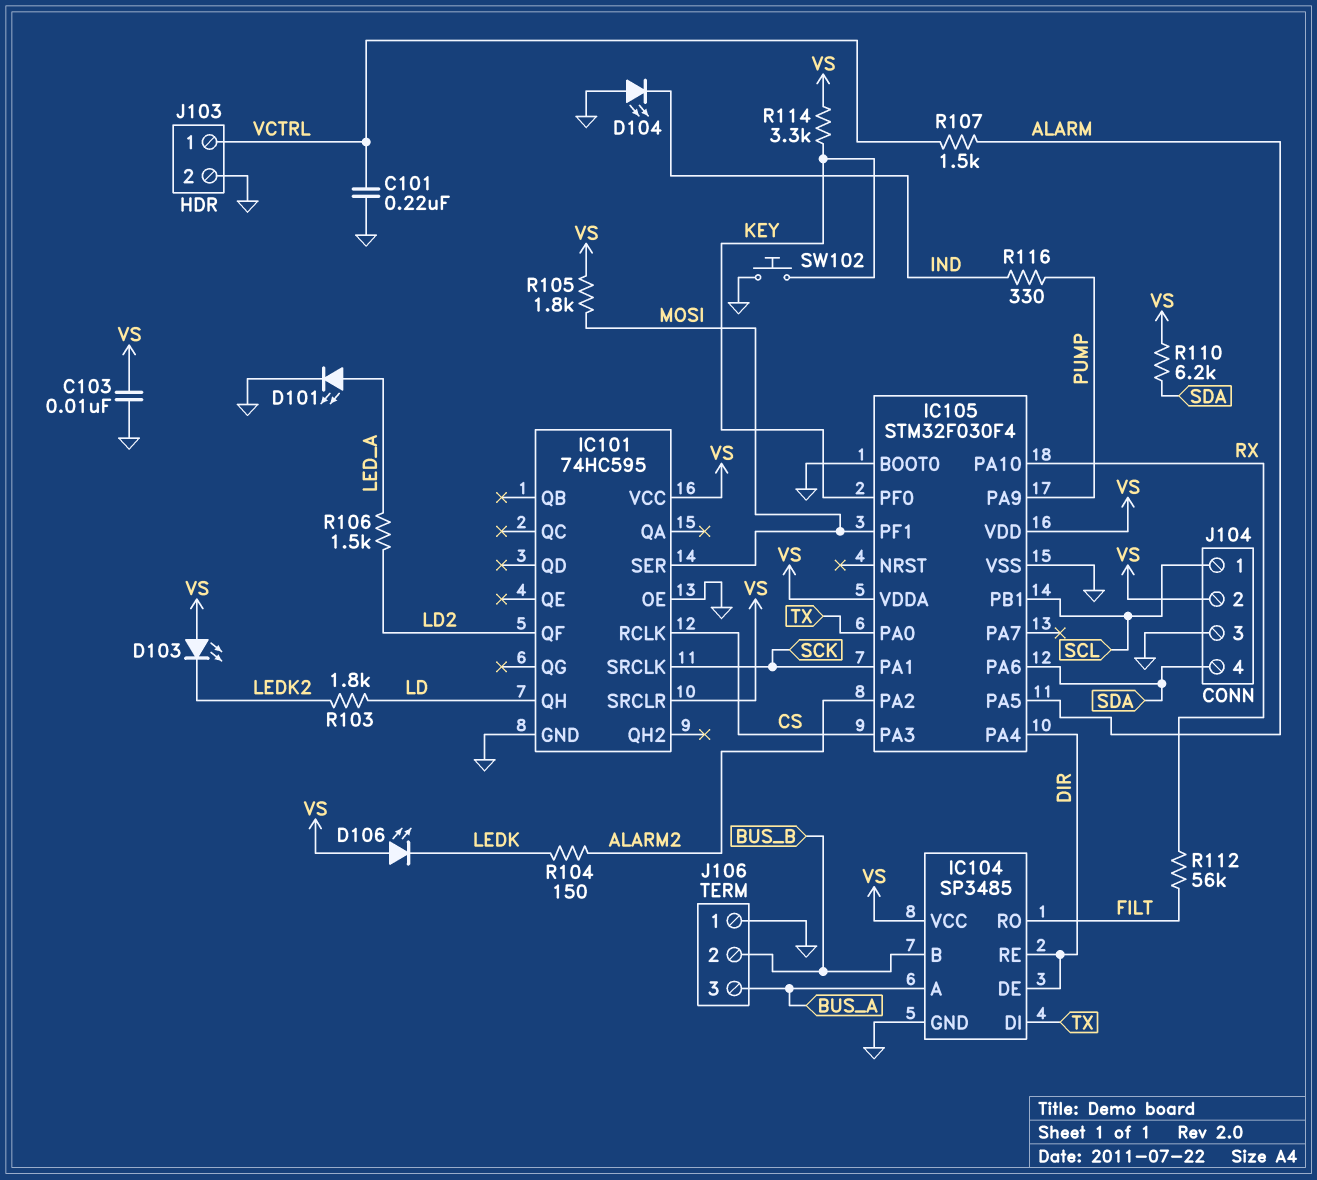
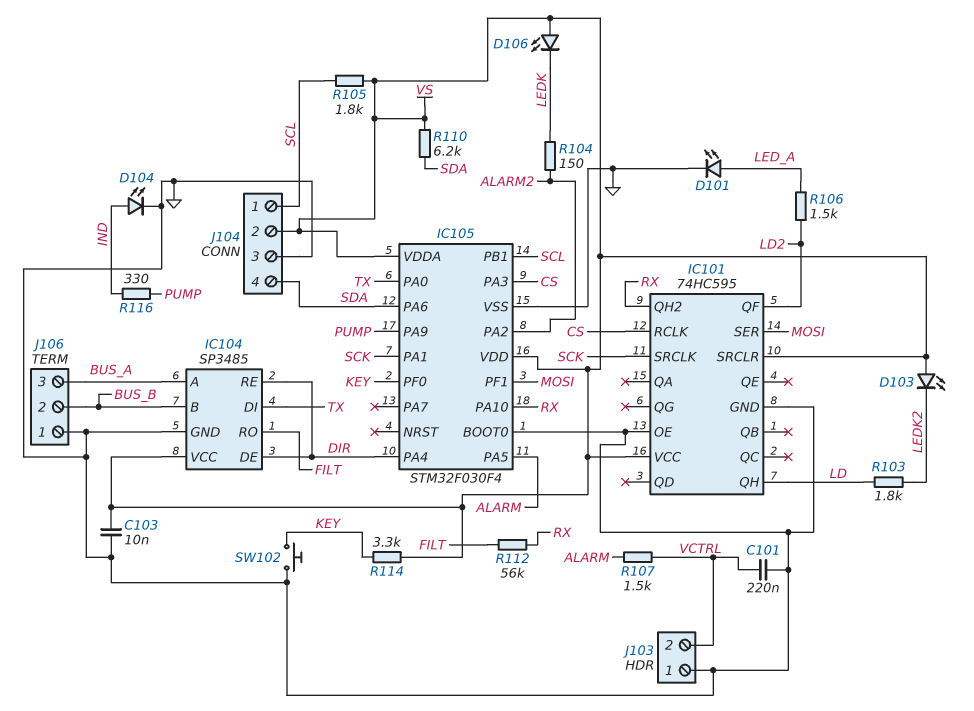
D104: LED (A GND, K IND) -> LED (A IND, K GND)
IC101 pin QH2: none -> RX
J103 pin 1: VCTRL -> GND
J103 pin 2: GND -> VCTRL
R105: 1.8k (MOSI, VS) -> 1.8k (SCL, VS)

